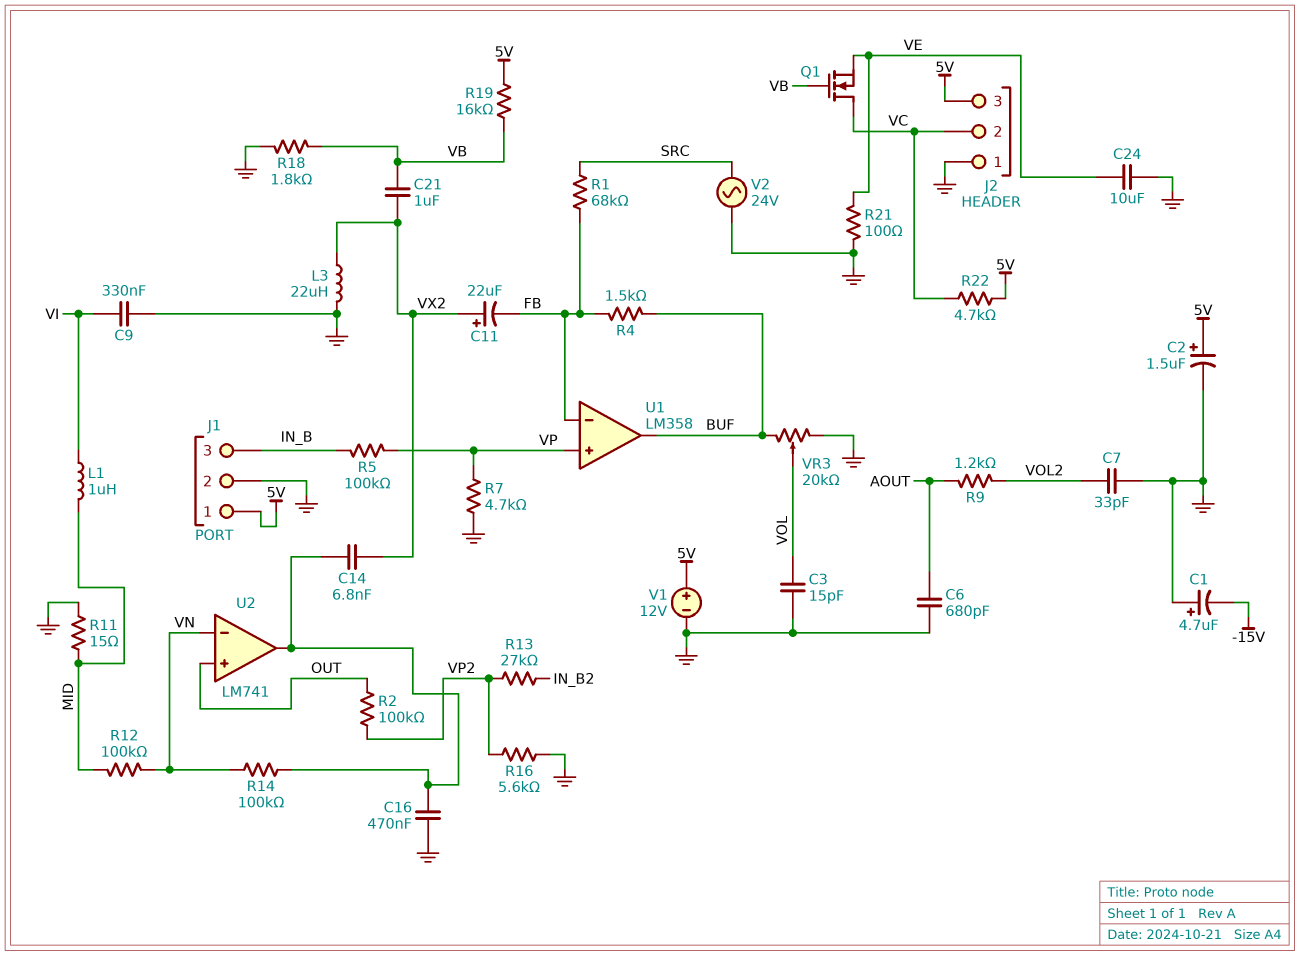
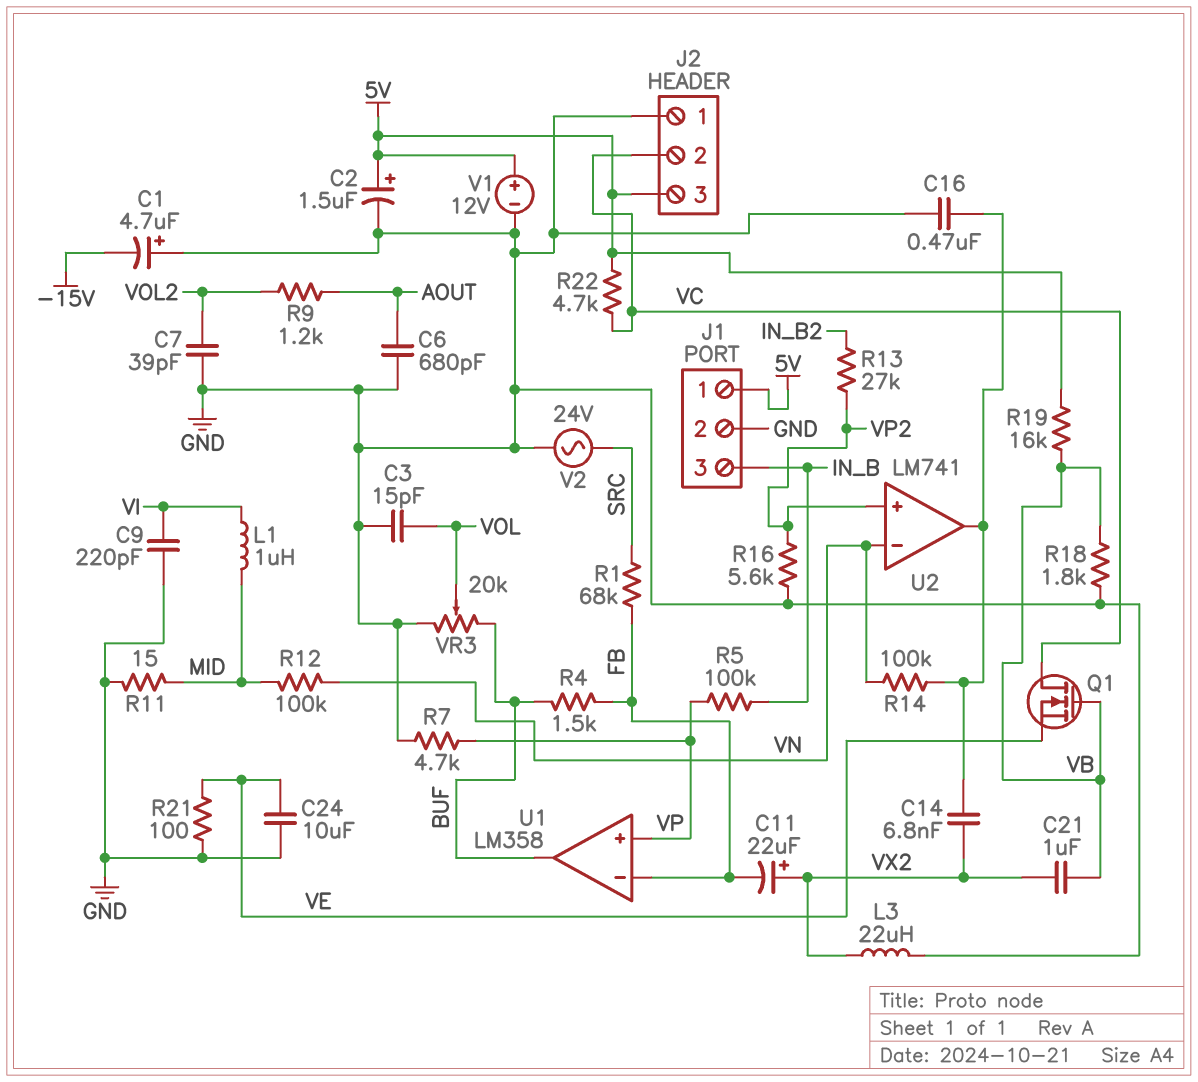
C7: 33pF (GND, VOL2) -> 39pF (GND, VOL2)
C9: 330nF (GND, VI) -> 220pF (GND, VI)
R2: 100k (OUT, VP2) -> none
U2 pin in+: OUT -> VP2

